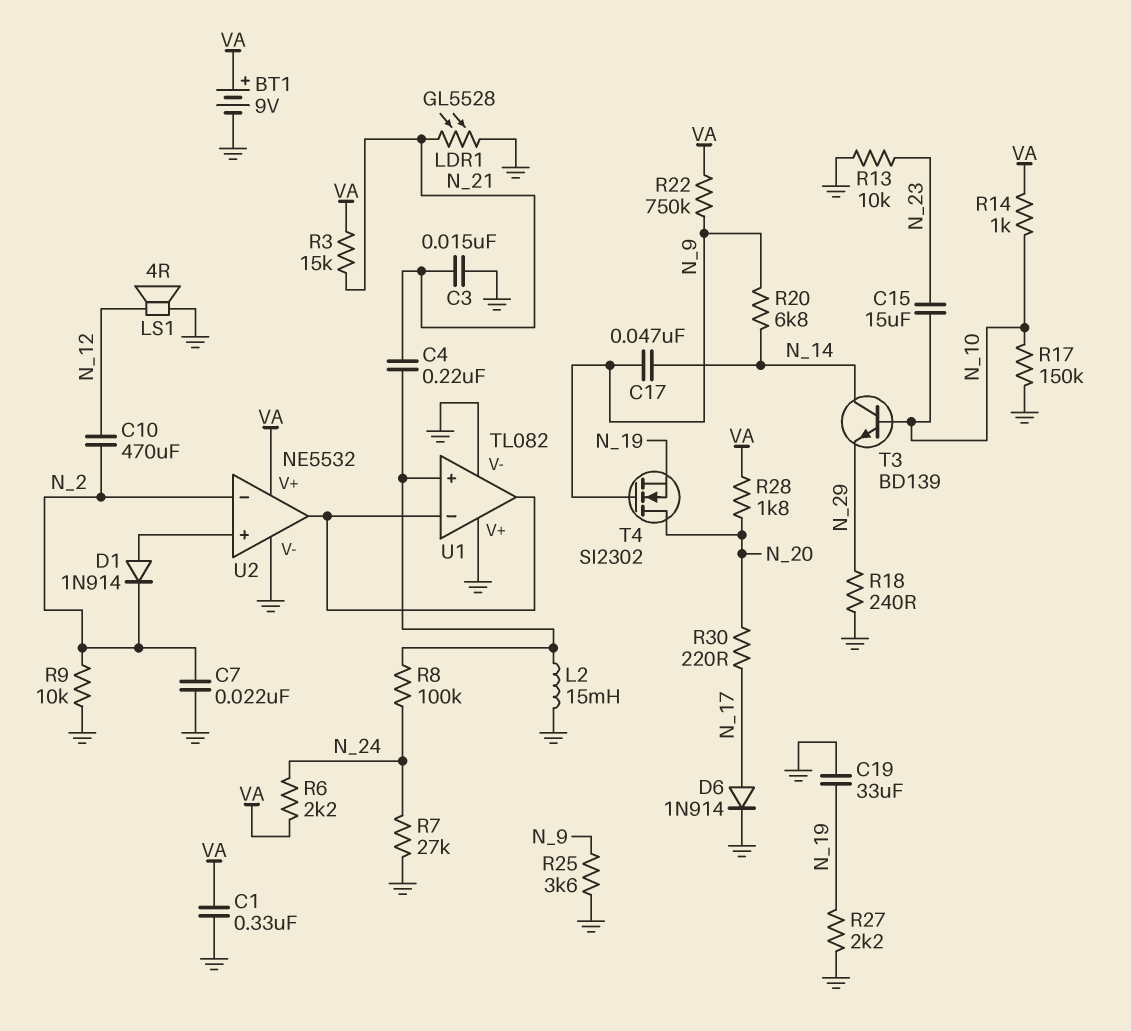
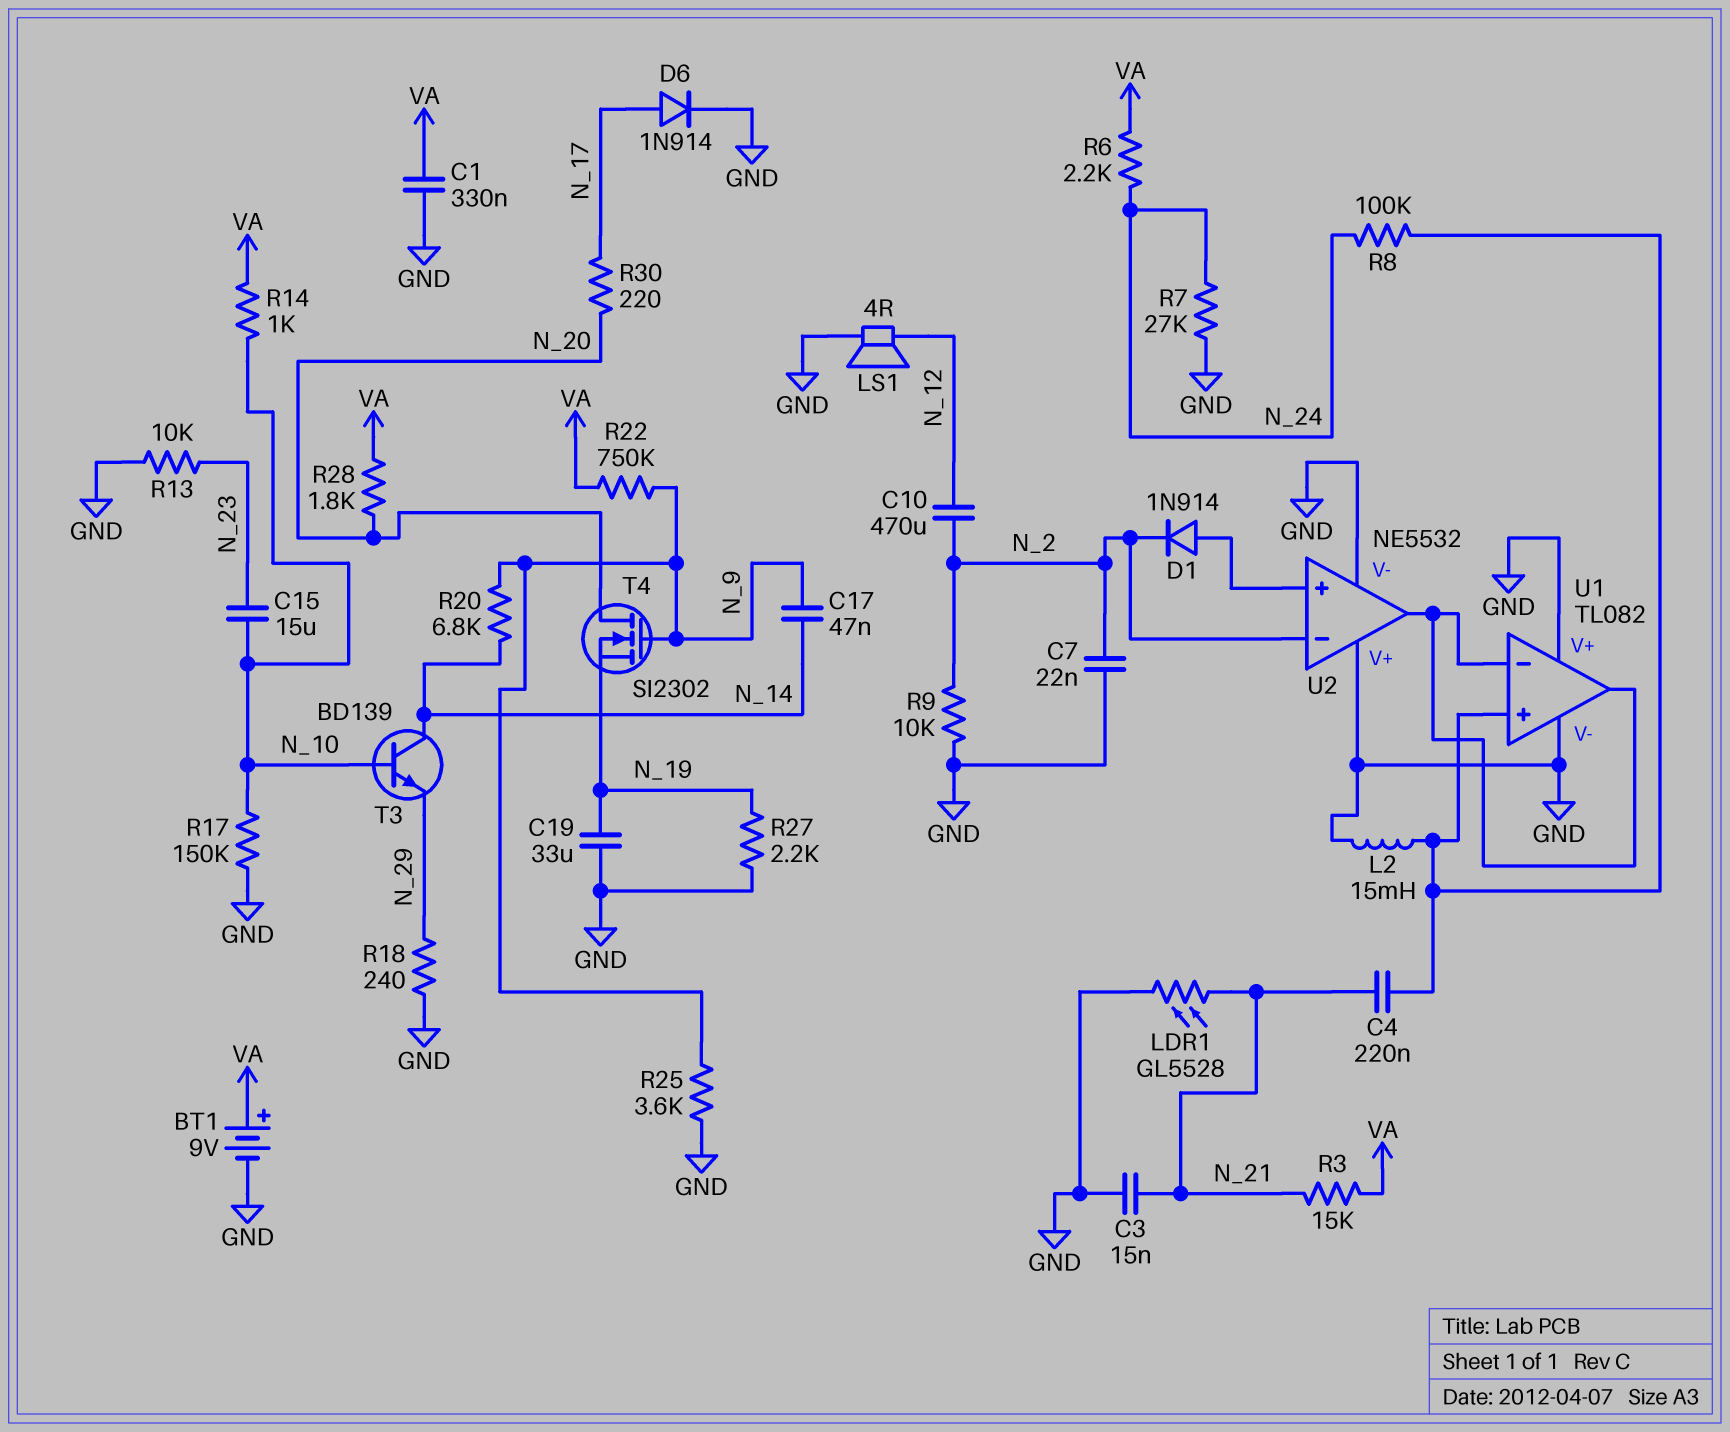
U2 pin V+: VA -> GND

